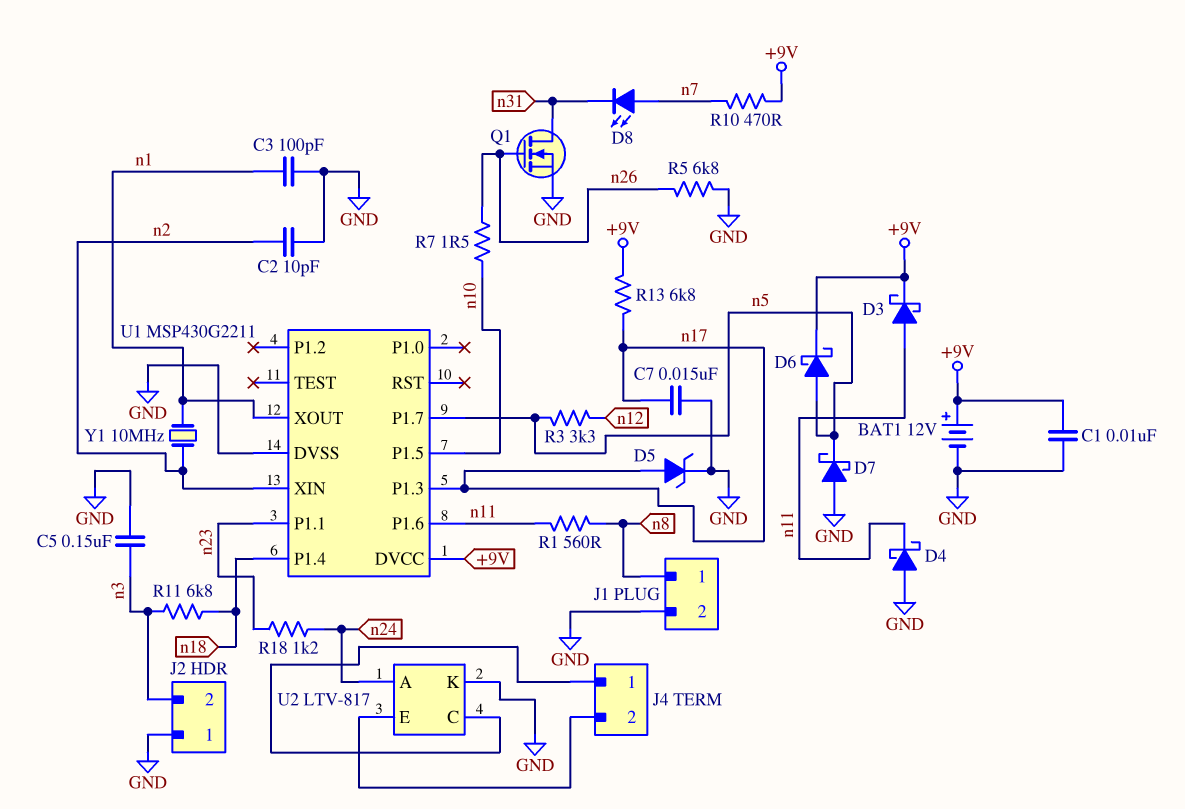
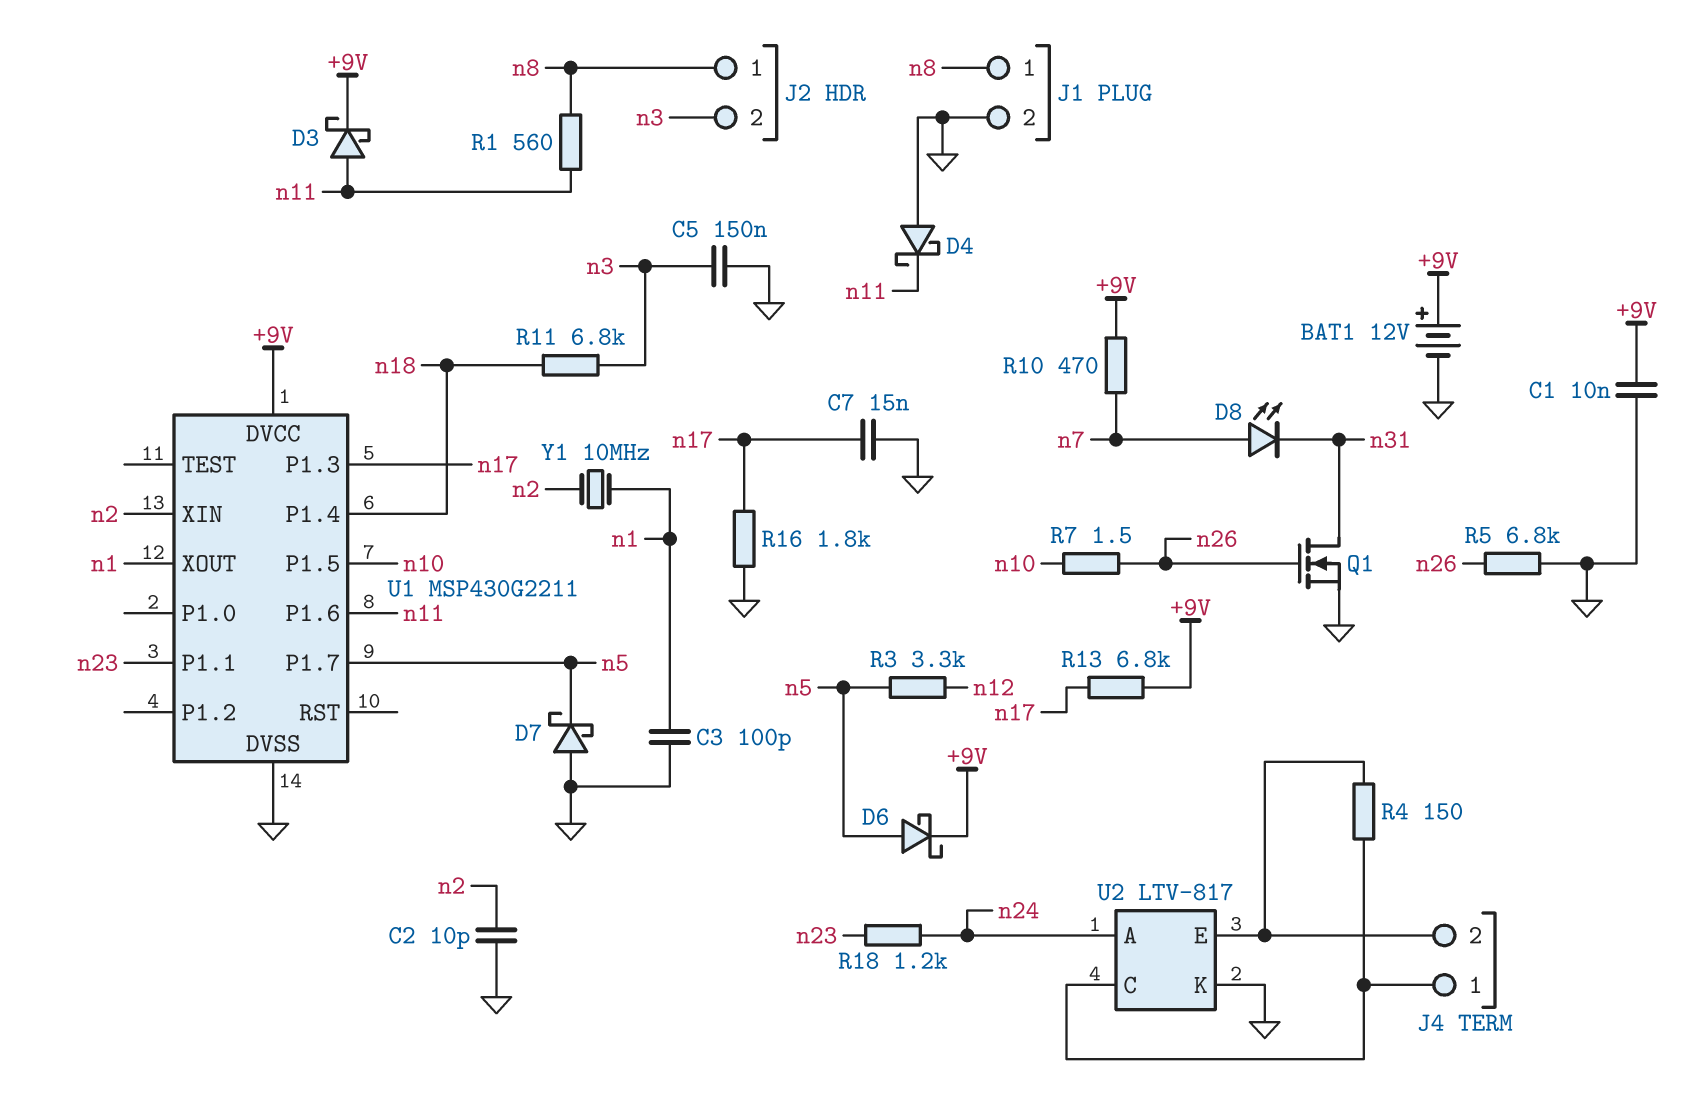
D5: zener (A n17, K GND) -> none
J2 pin 1: GND -> n8
R4: none -> 150 (J4/1, J4/2)
R16: none -> 1.8k (GND, n17)

